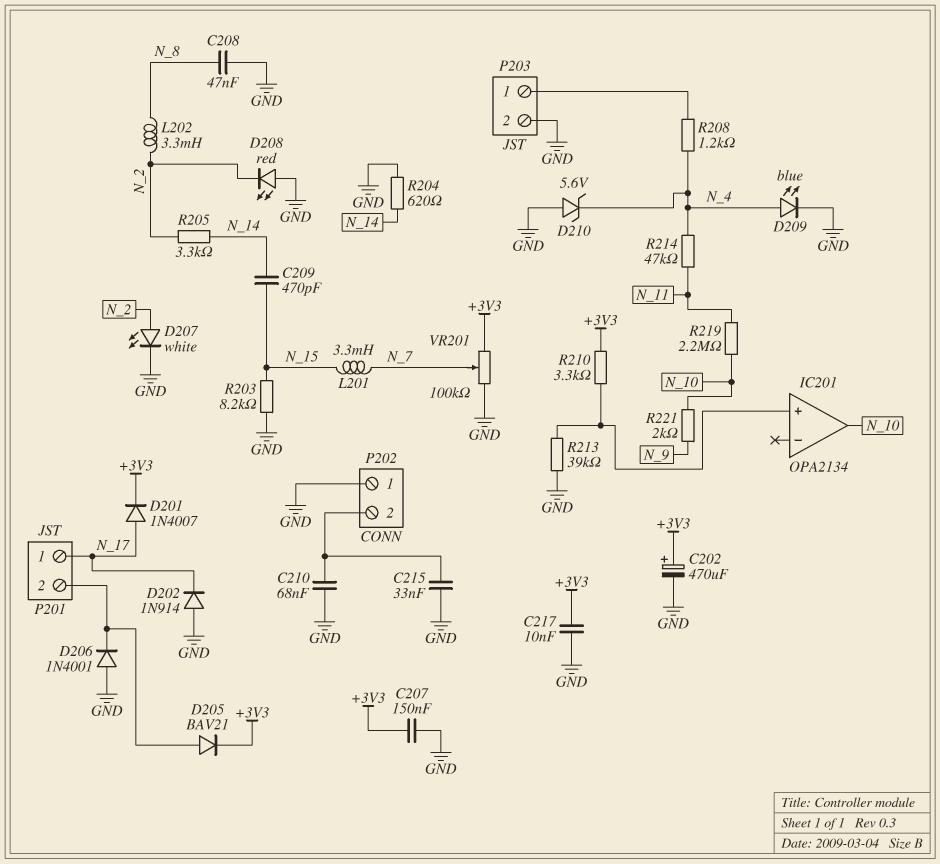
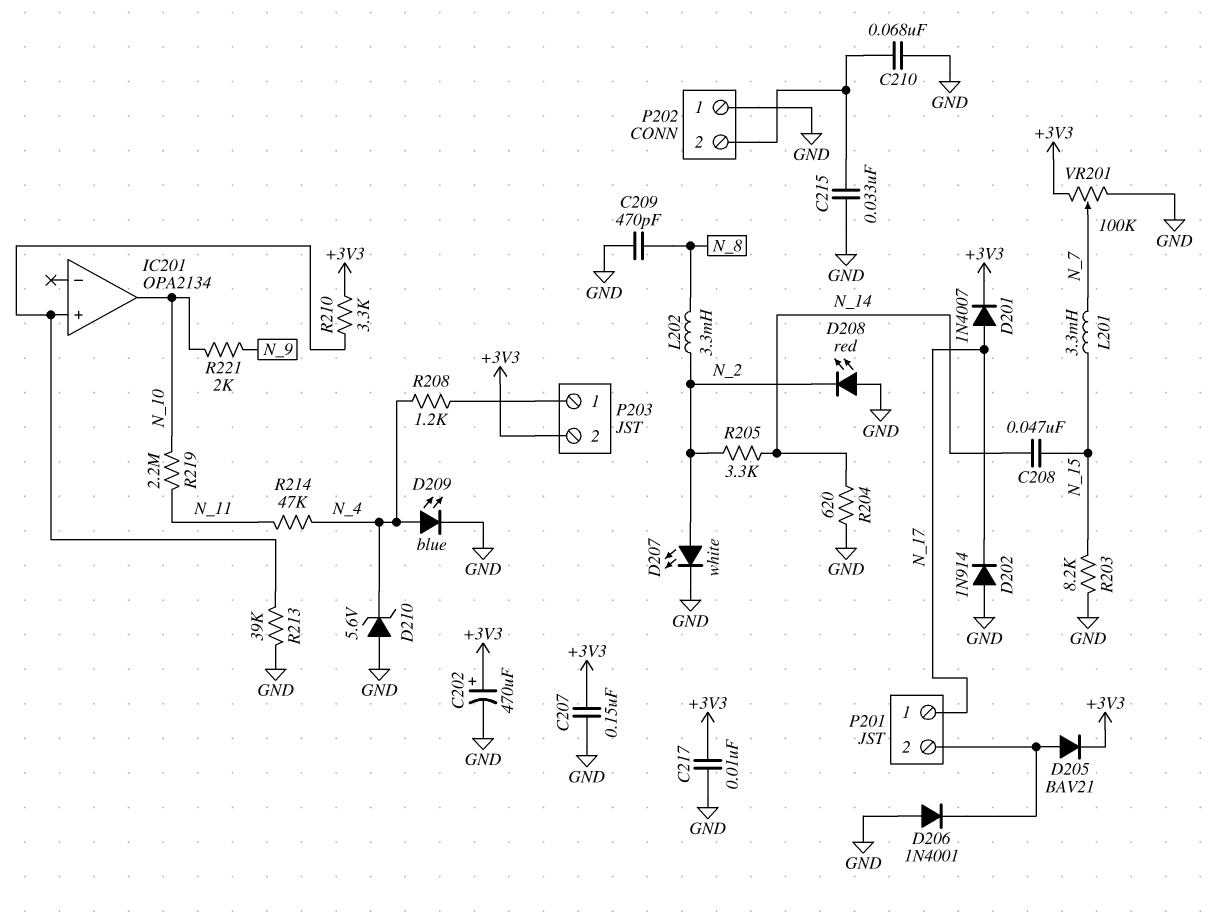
C208: 47nF (GND, N_8) -> 47nF (N_14, N_15)
C209: 470pF (N_14, N_15) -> 470pF (GND, N_8)
P203 pin 2: GND -> +3V3

